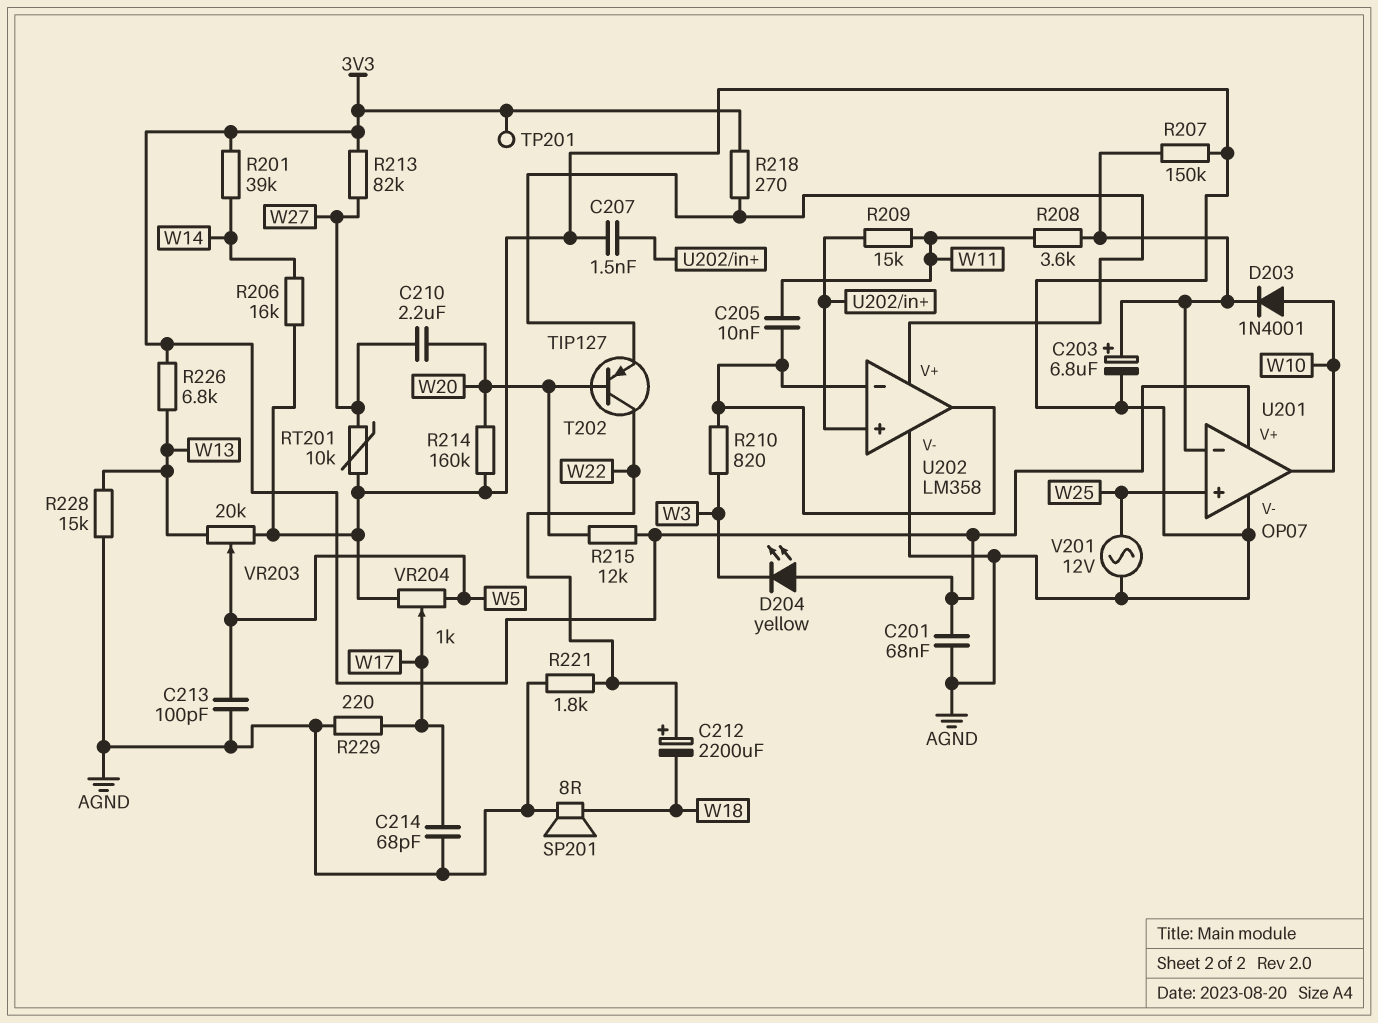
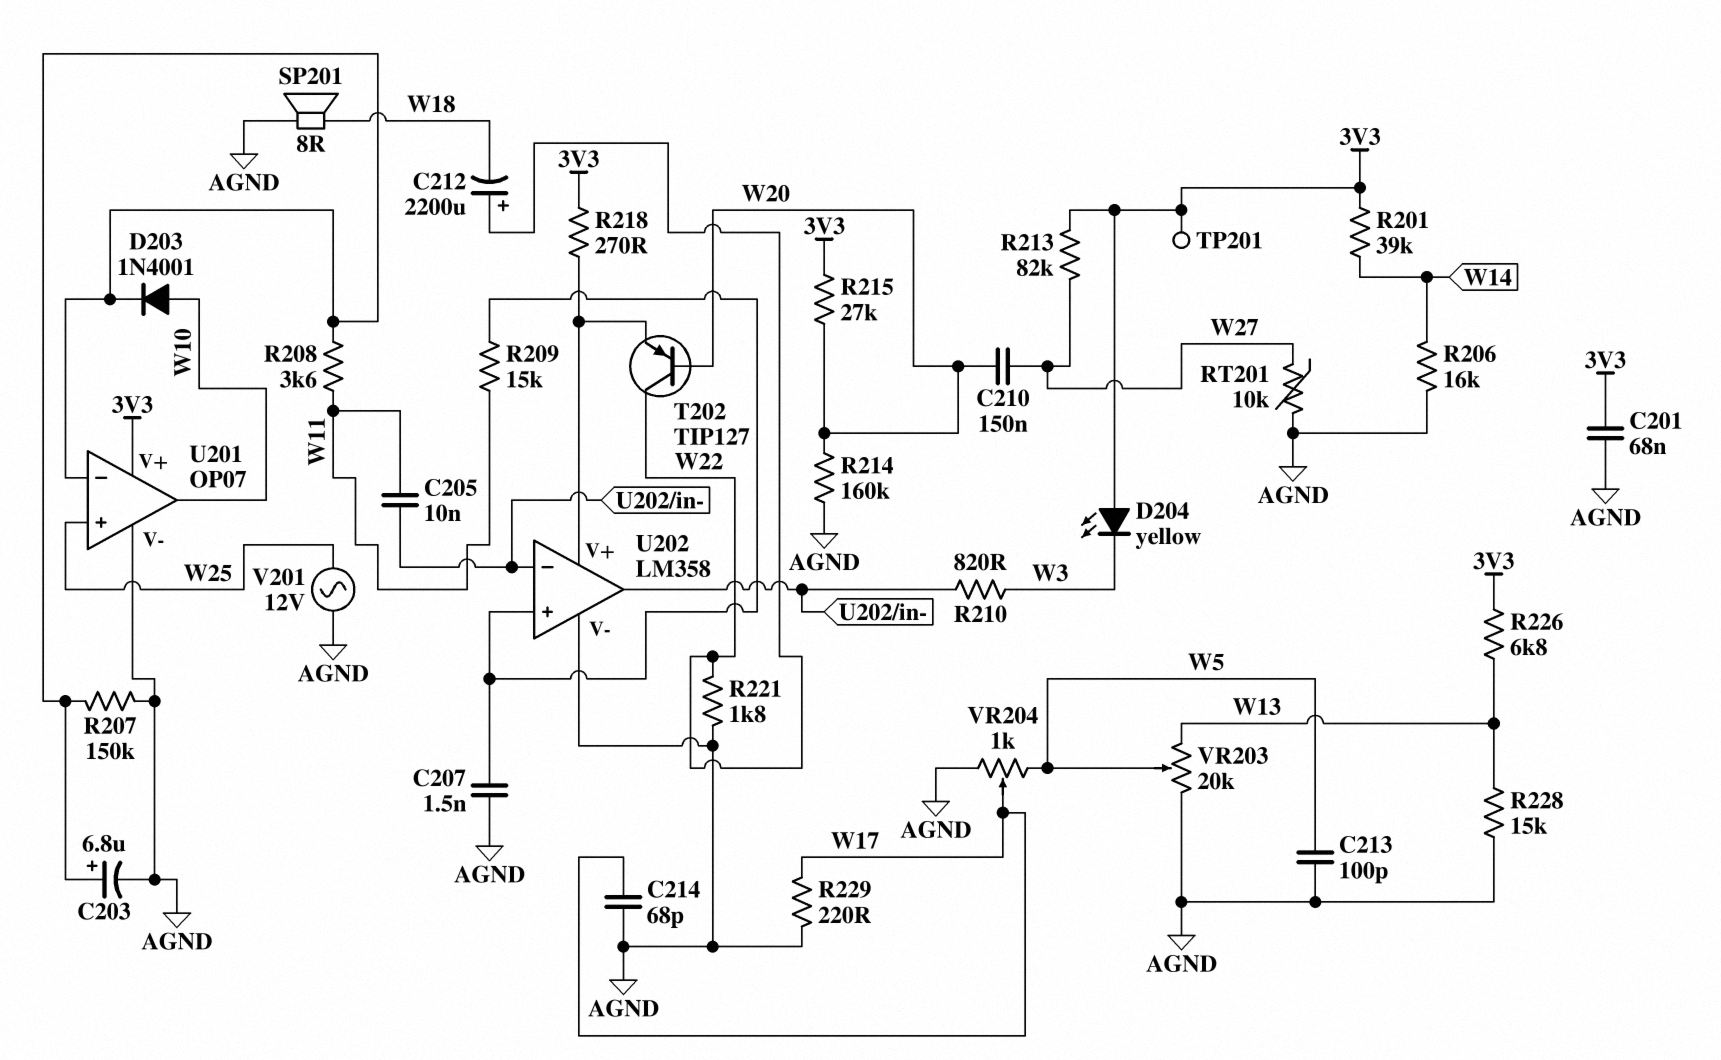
C210: 2.2uF (W20, W27) -> 150nF (W20, W27)
R215: 12k (3V3, W20) -> 27k (3V3, W20)

